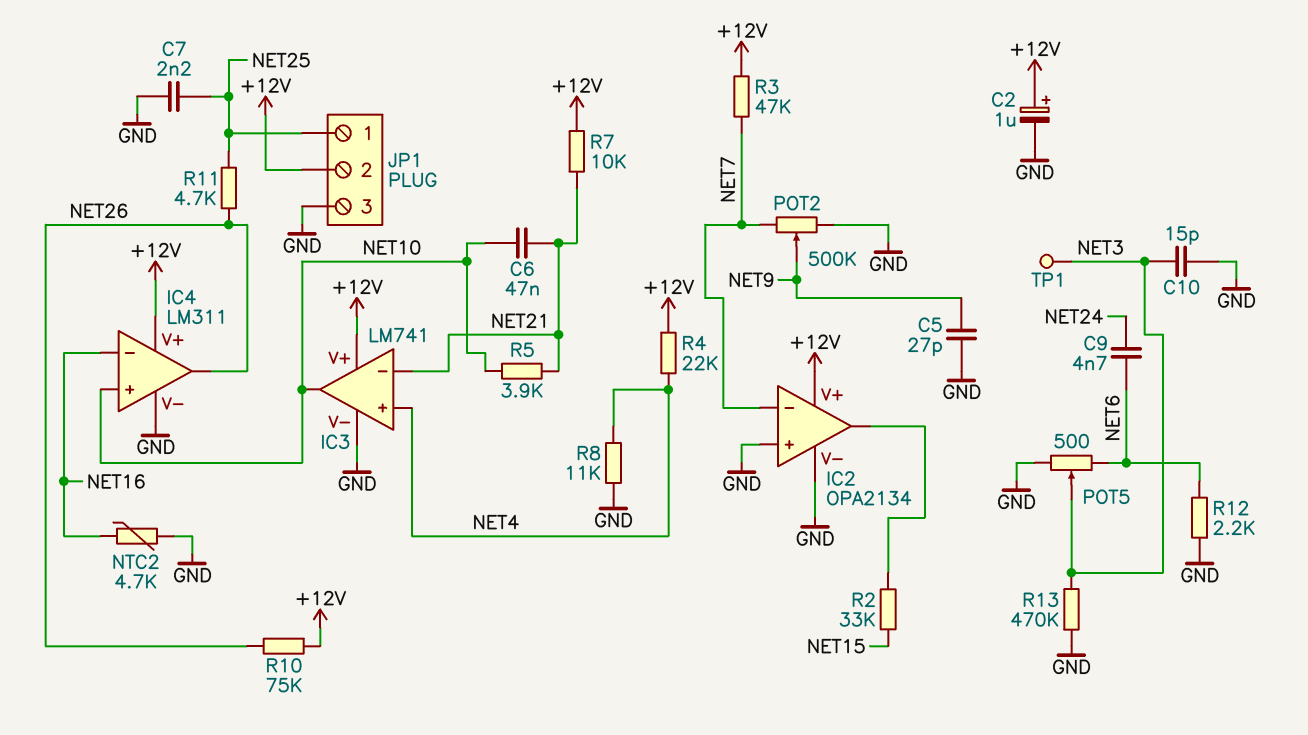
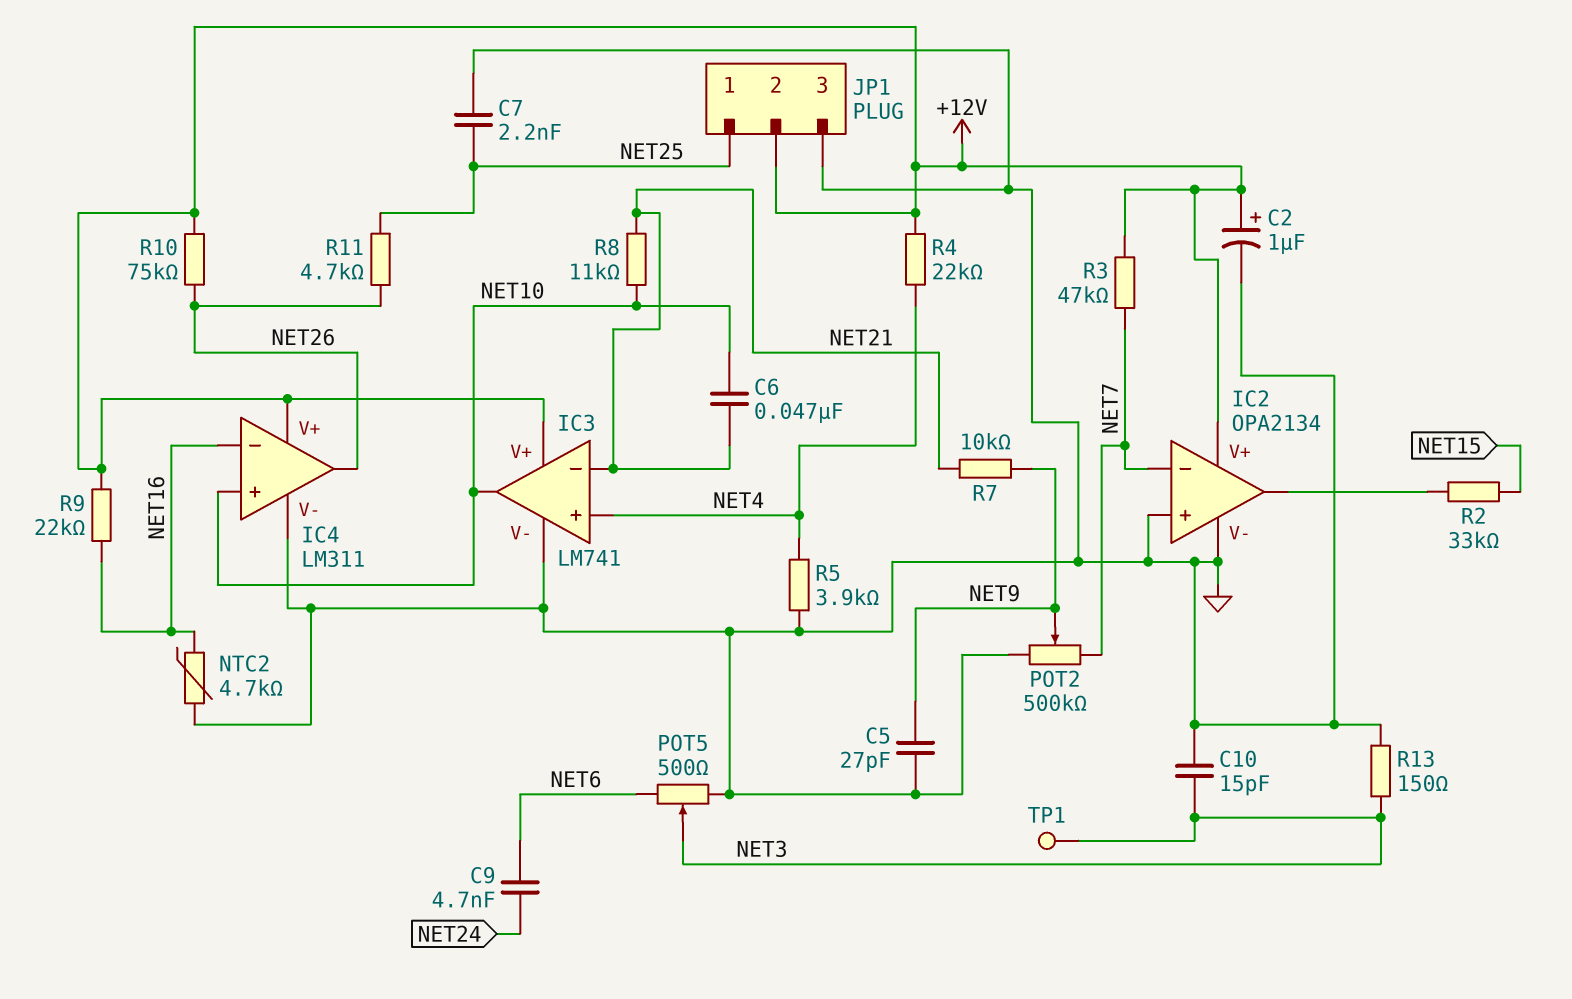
R5: 3.9k (NET10, NET21) -> 3.9k (GND, NET4)
R7: 10k (+12V, NET21) -> 10k (NET9, NET21)
R8: 11k (GND, NET4) -> 11k (NET10, NET21)
R9: none -> 22k (+12V, NET16)
R12: 2.2k (GND, NET6) -> none
R13: 470k (GND, NET3) -> 150 (GND, NET3)

